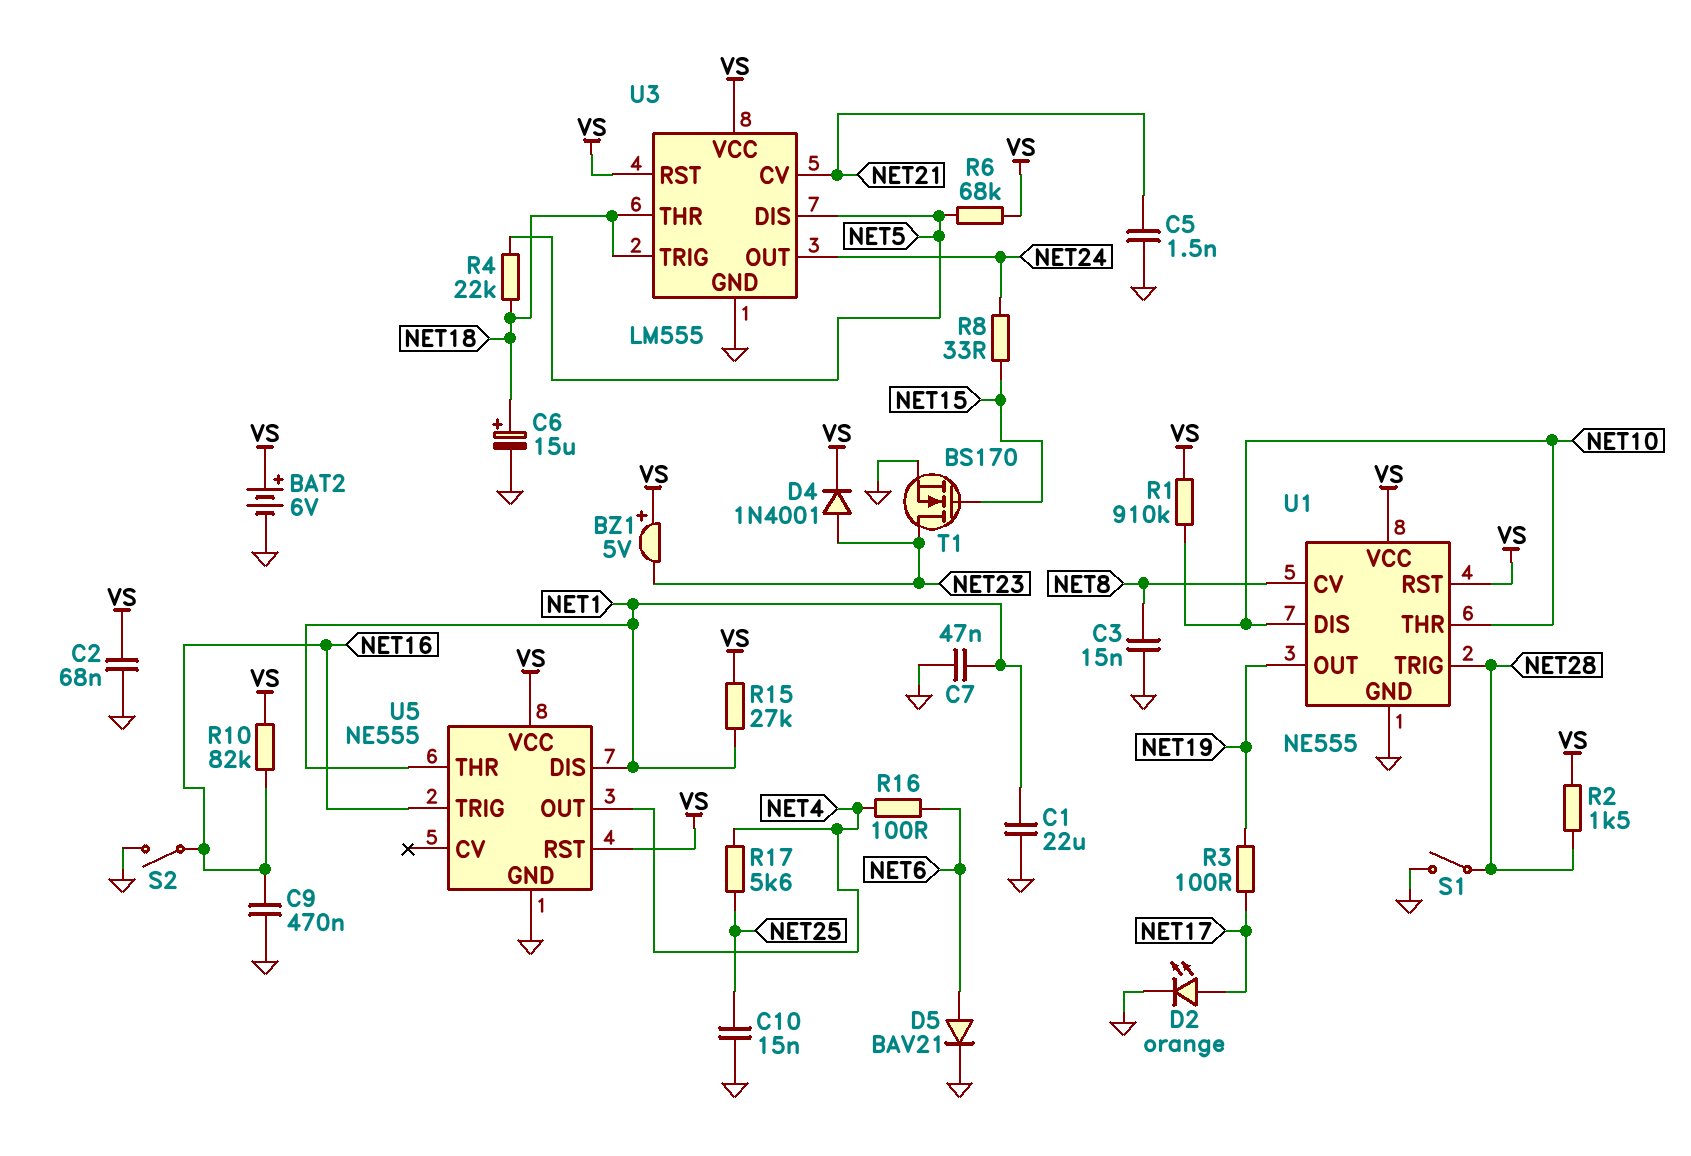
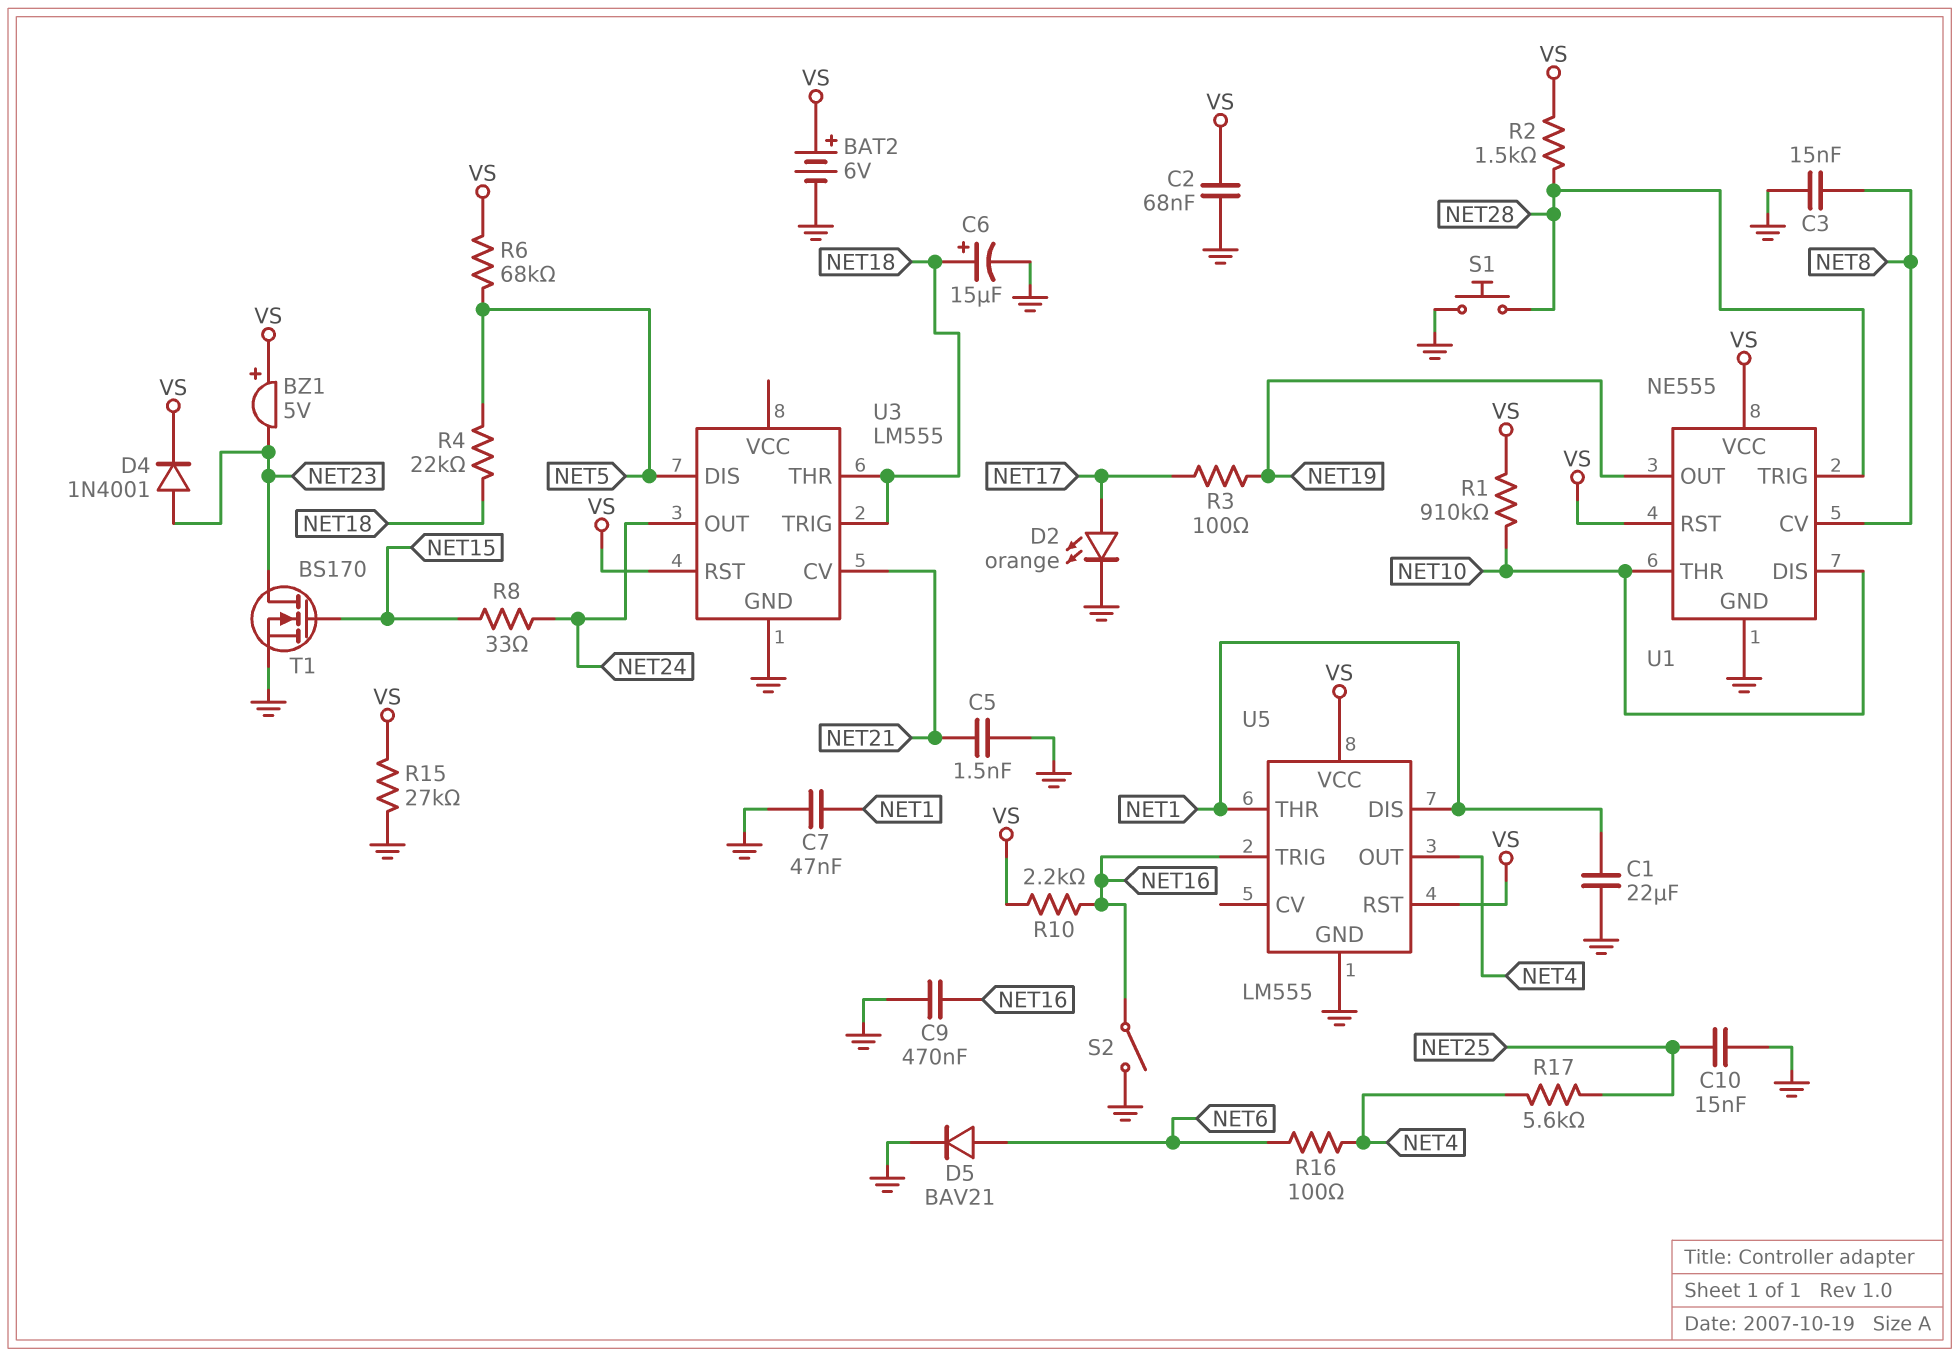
R10: 82k (NET16, VS) -> 2.2k (NET16, VS)
R15: 27k (NET1, VS) -> 27k (GND, VS)
S1: switch (GND, NET28) -> button (GND, NET28)
U3 pin VCC: VS -> none
U5: NE555 -> LM555

